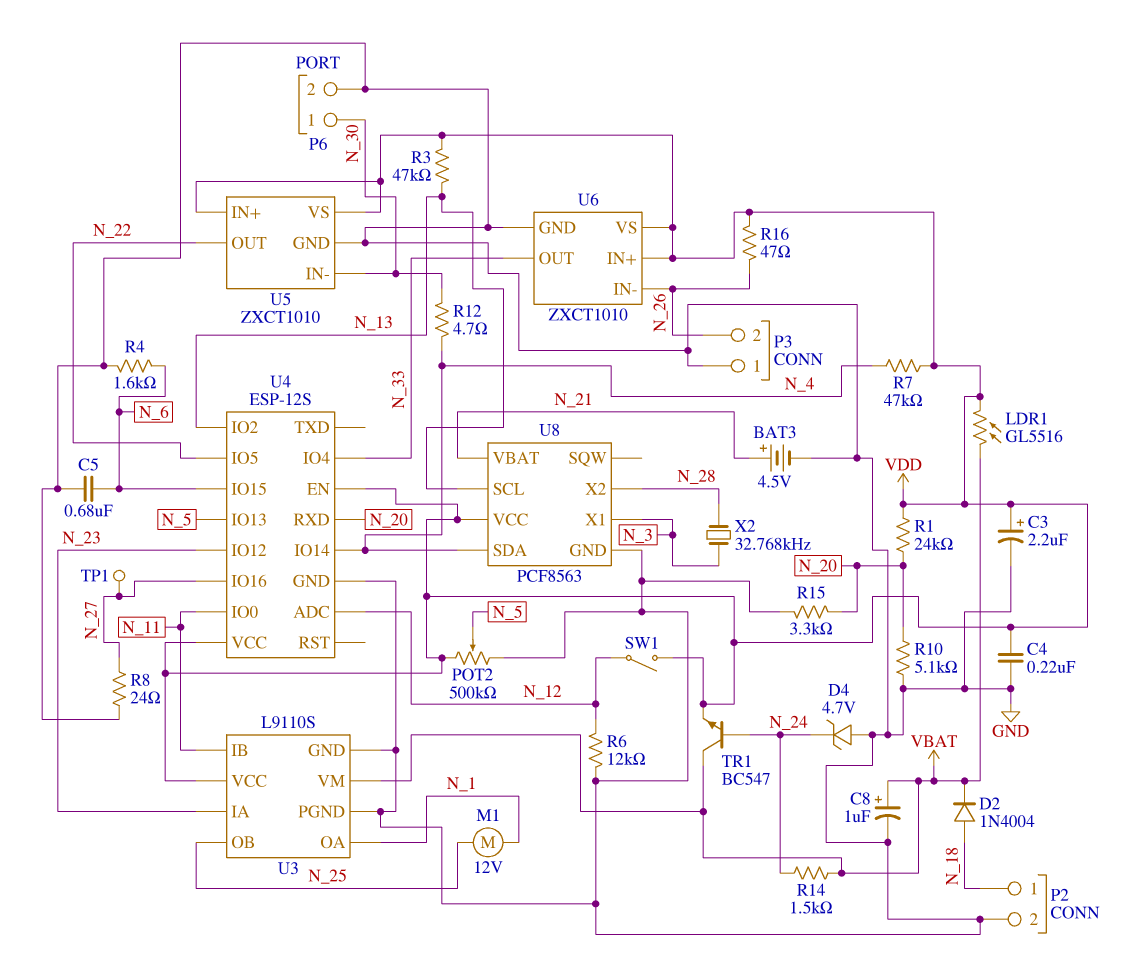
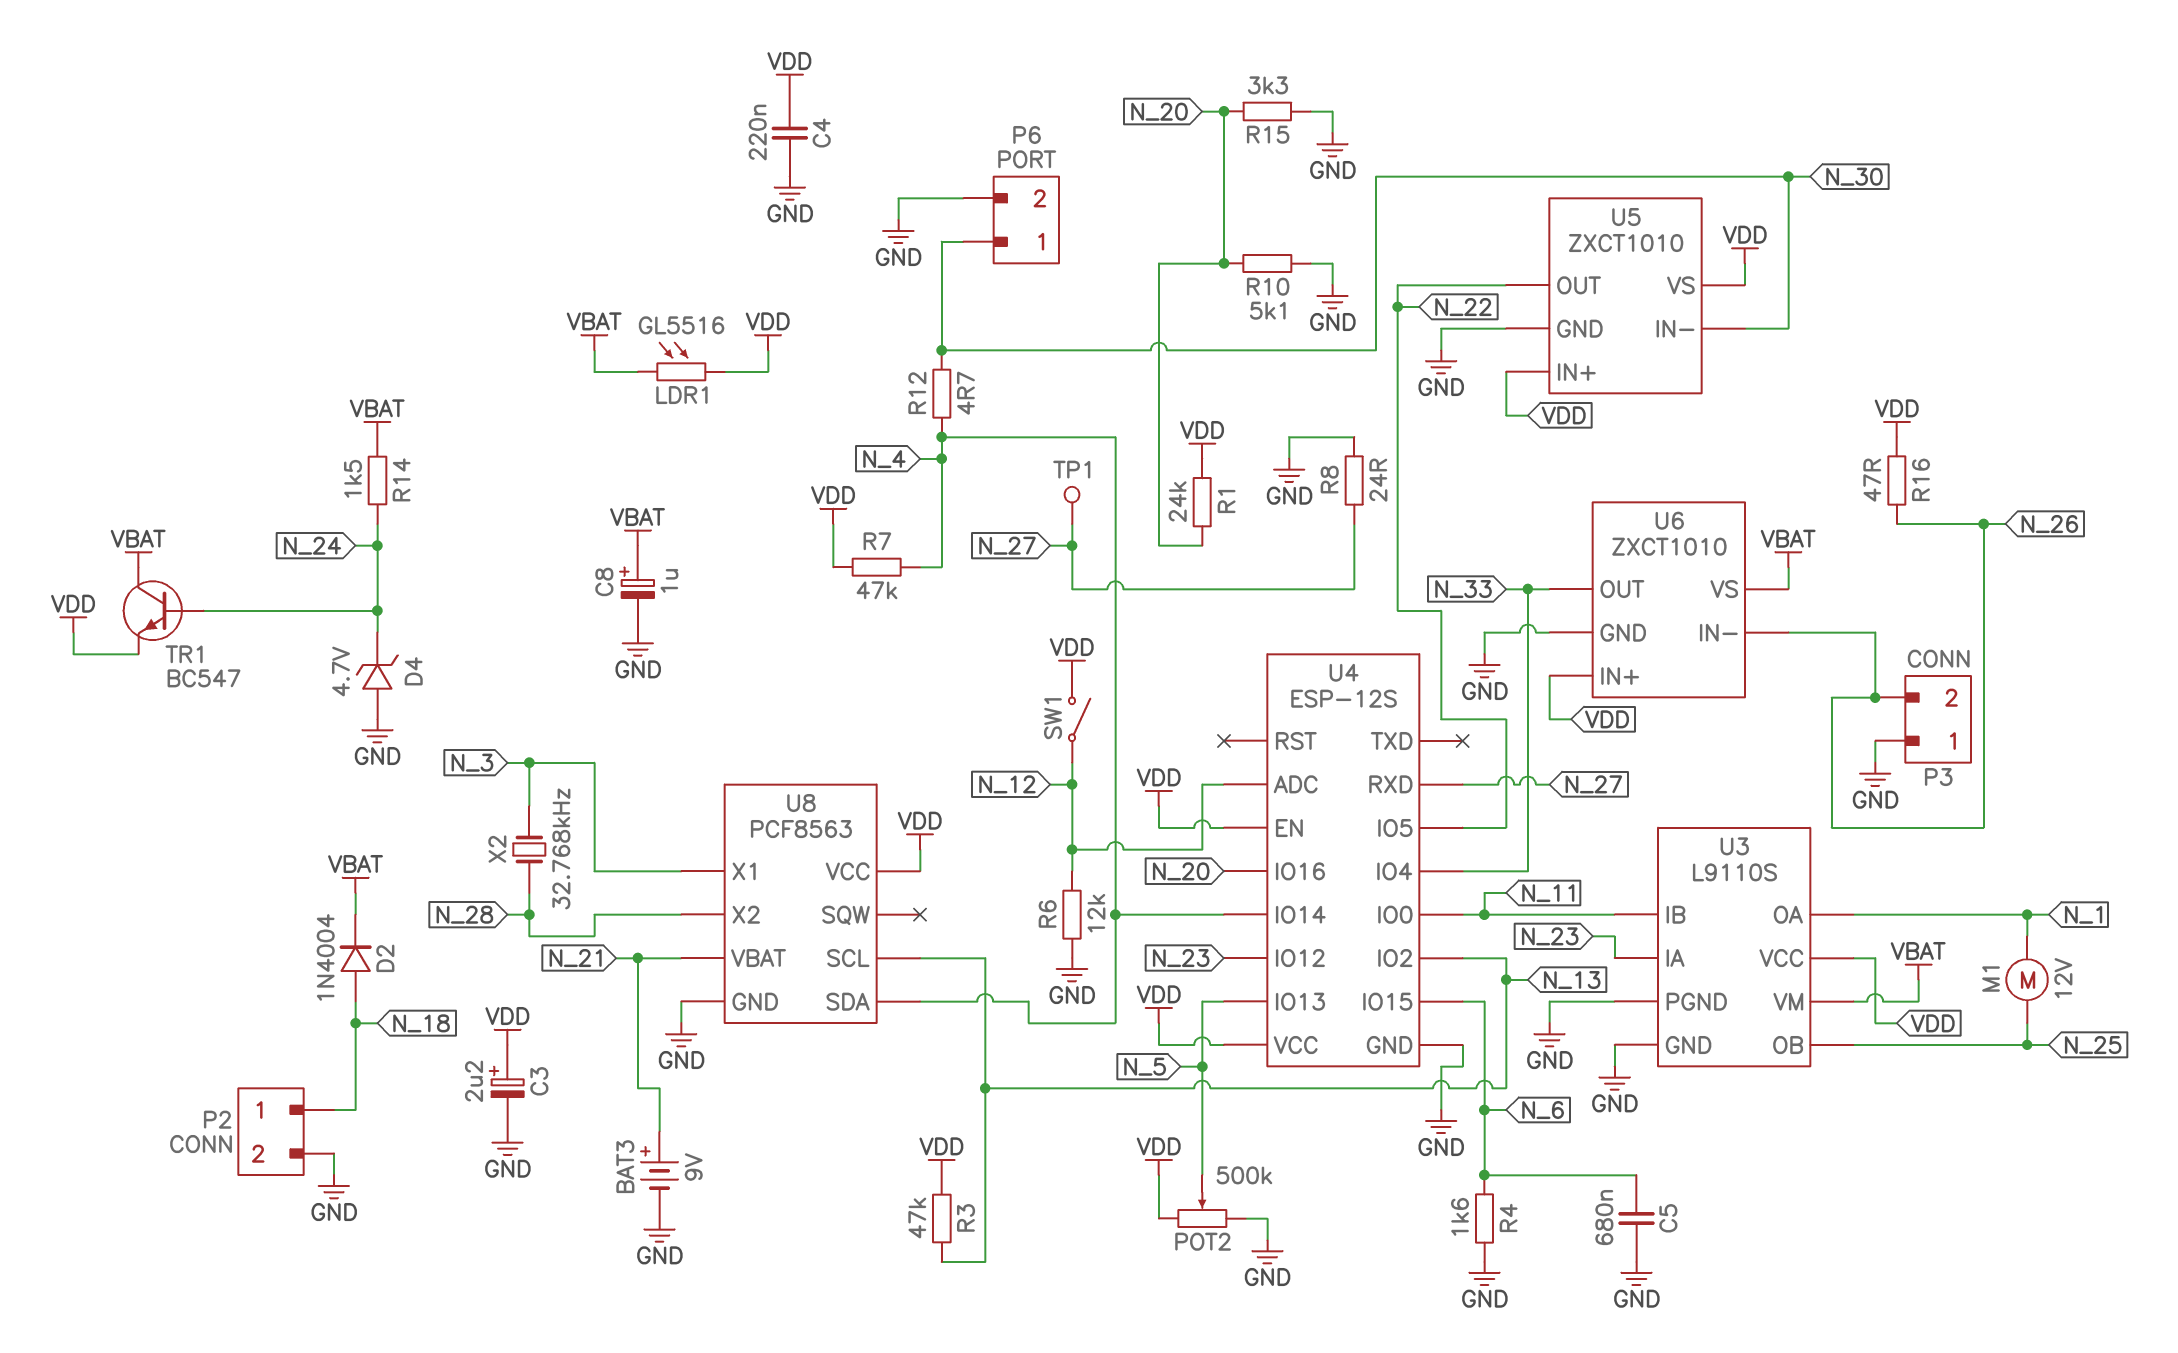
BAT3: 4.5V (plus N_21, minus GND) -> 9V (plus N_21, minus GND)
U4 pin IO16: N_27 -> N_20
U4 pin RXD: N_20 -> N_27
U6 pin VS: VDD -> VBAT

